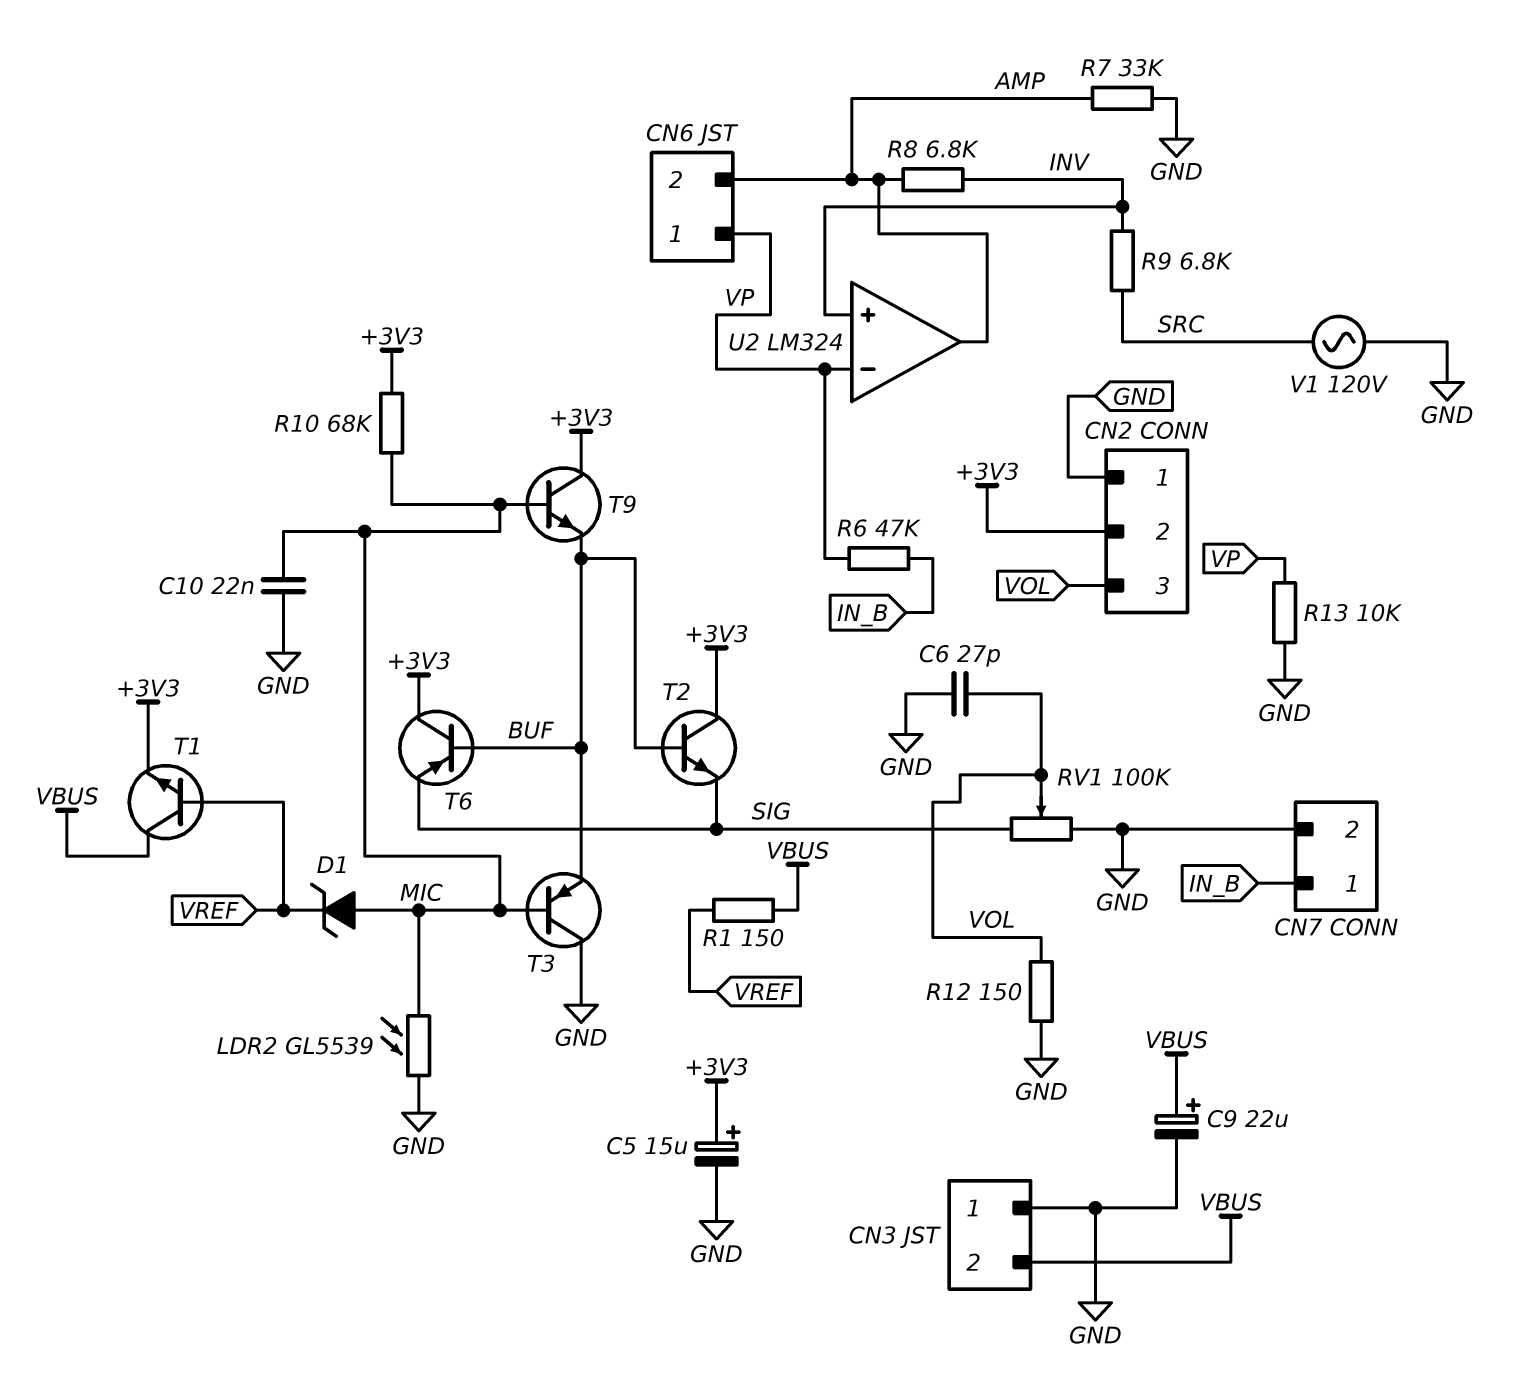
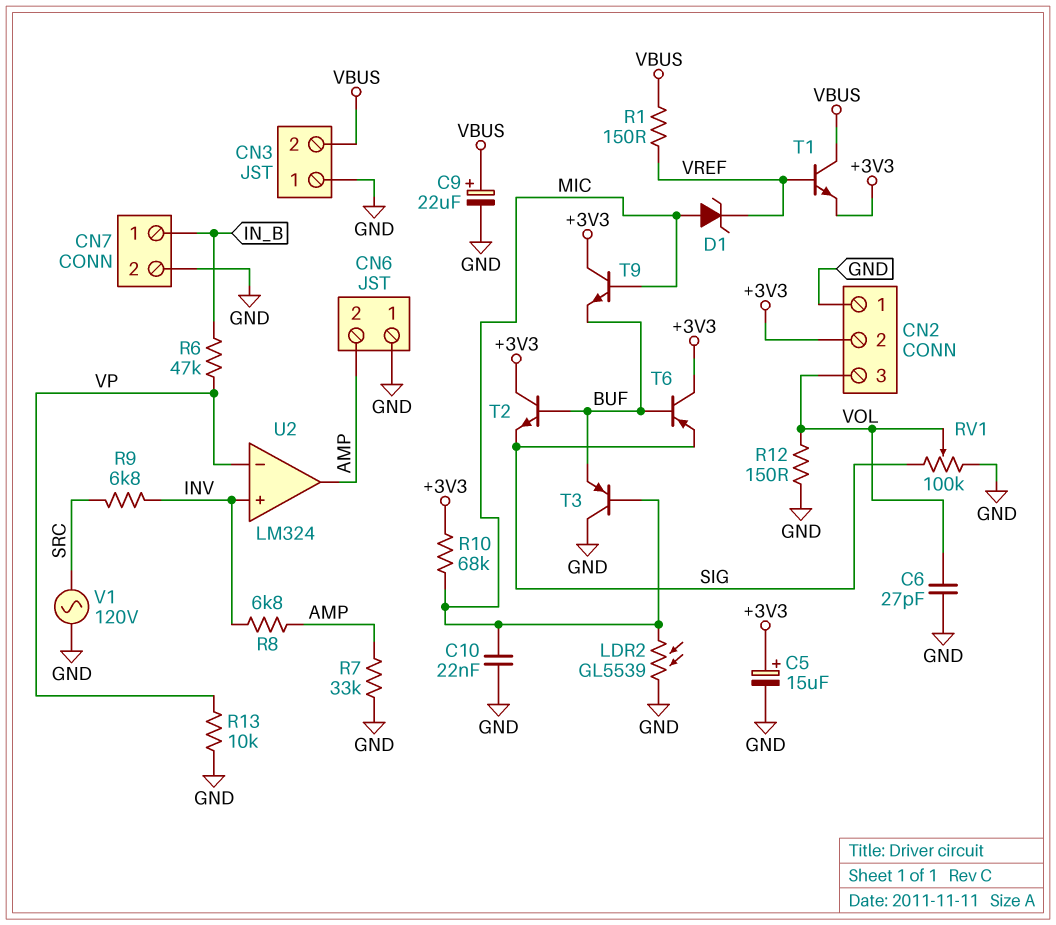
CN6 pin 1: VP -> GND

